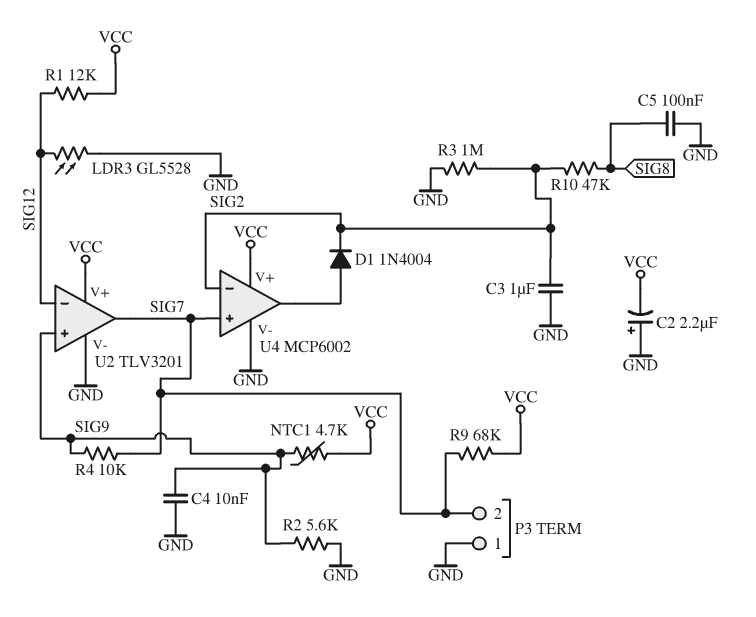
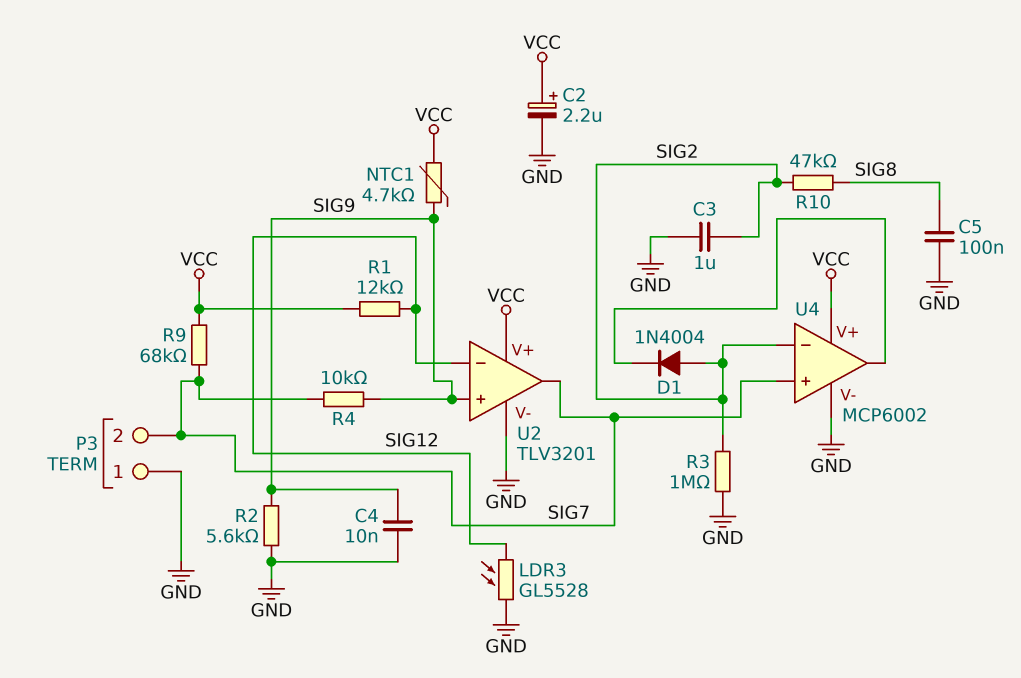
C2: 2.2uF (plus GND, minus VCC) -> 2.2uF (plus VCC, minus GND)
D1: diode 1N4004 (A U4/out, K SIG2) -> diode 1N4004 (A SIG2, K U4/out)

